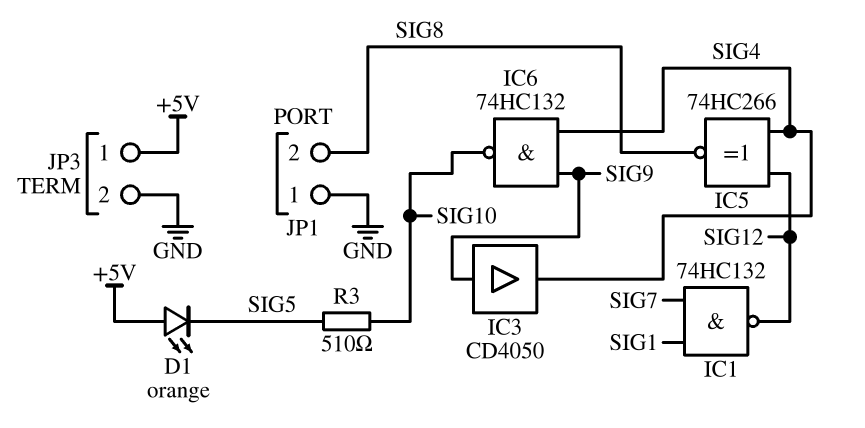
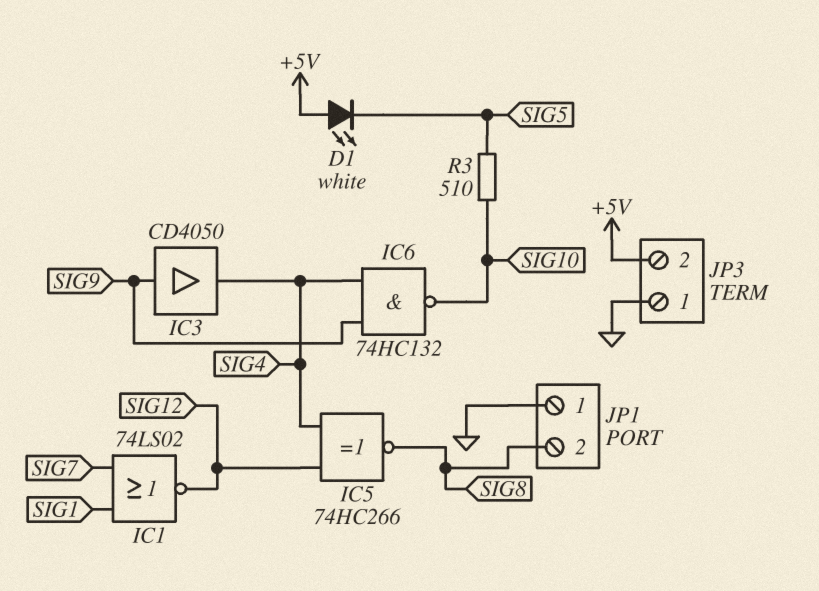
D1: LED orange (A +5V, K SIG5) -> LED white (A +5V, K SIG5)
IC1: NAND 74HC132 (in SIG1, in SIG7, out SIG12) -> NOR 74LS02 (in SIG1, in SIG7, out SIG12)
JP3 pin 1: +5V -> GND
JP3 pin 2: GND -> +5V

